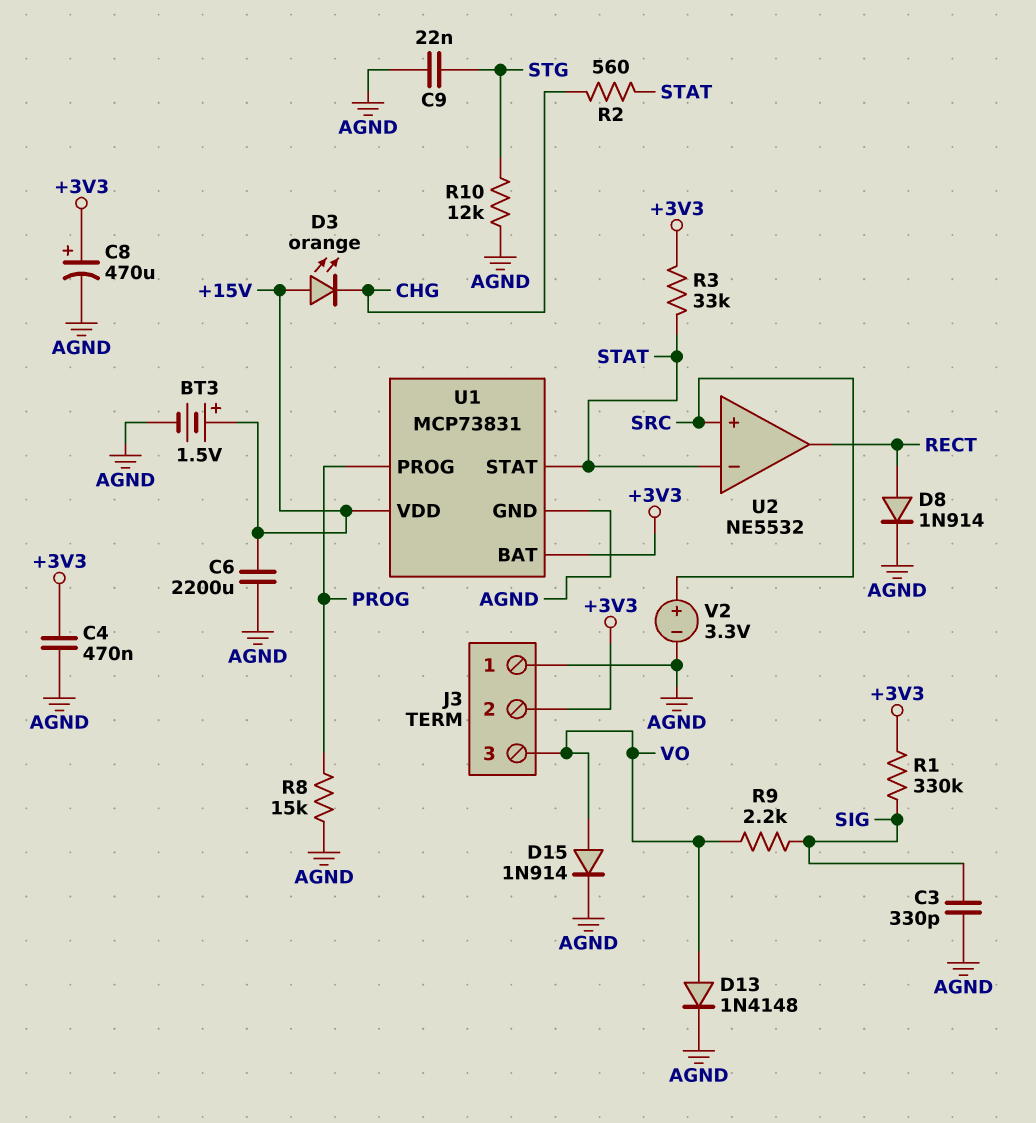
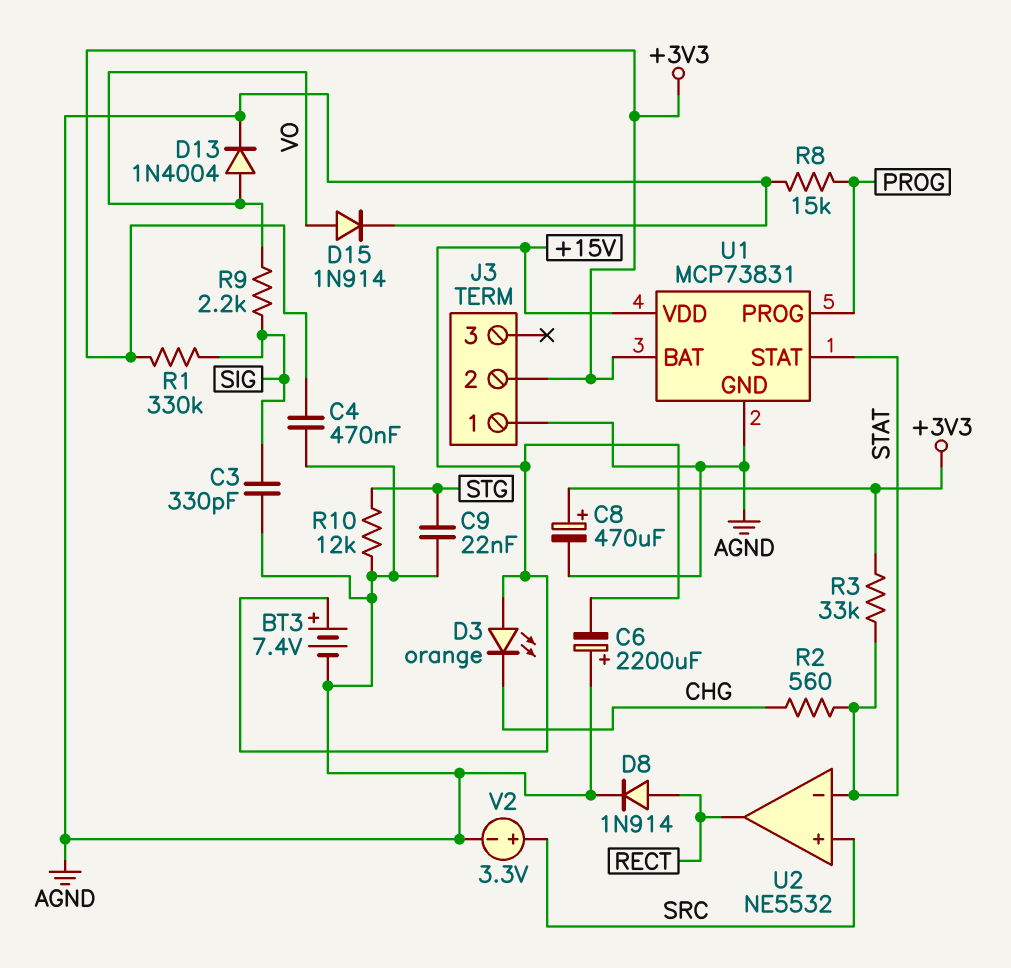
BT3: 1.5V (plus +15V, minus AGND) -> 7.4V (plus +15V, minus AGND)
C6: 2200uF (+15V, AGND) -> 2200uF (plus AGND, minus +15V)
D13: diode 1N4148 (A VO, K AGND) -> diode 1N4004 (A VO, K AGND)
J3 pin 3: VO -> none

